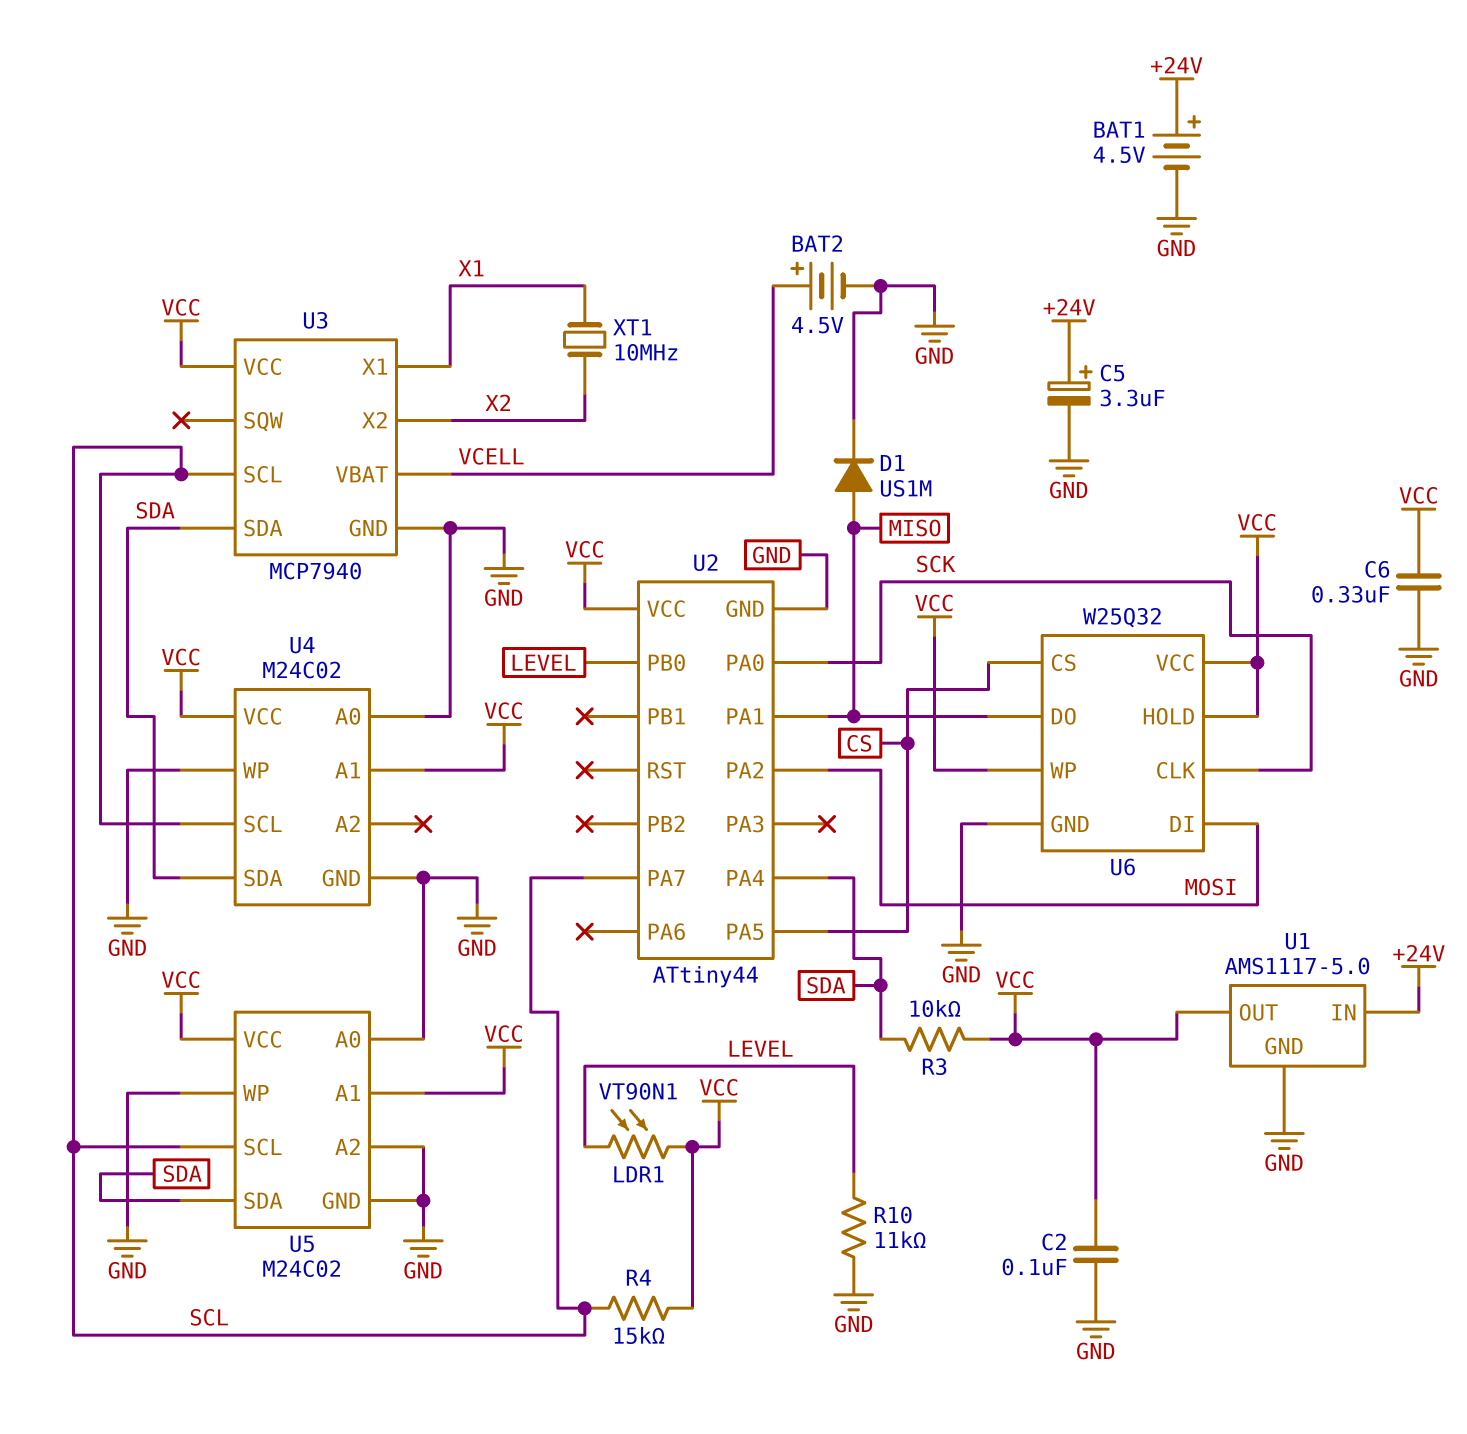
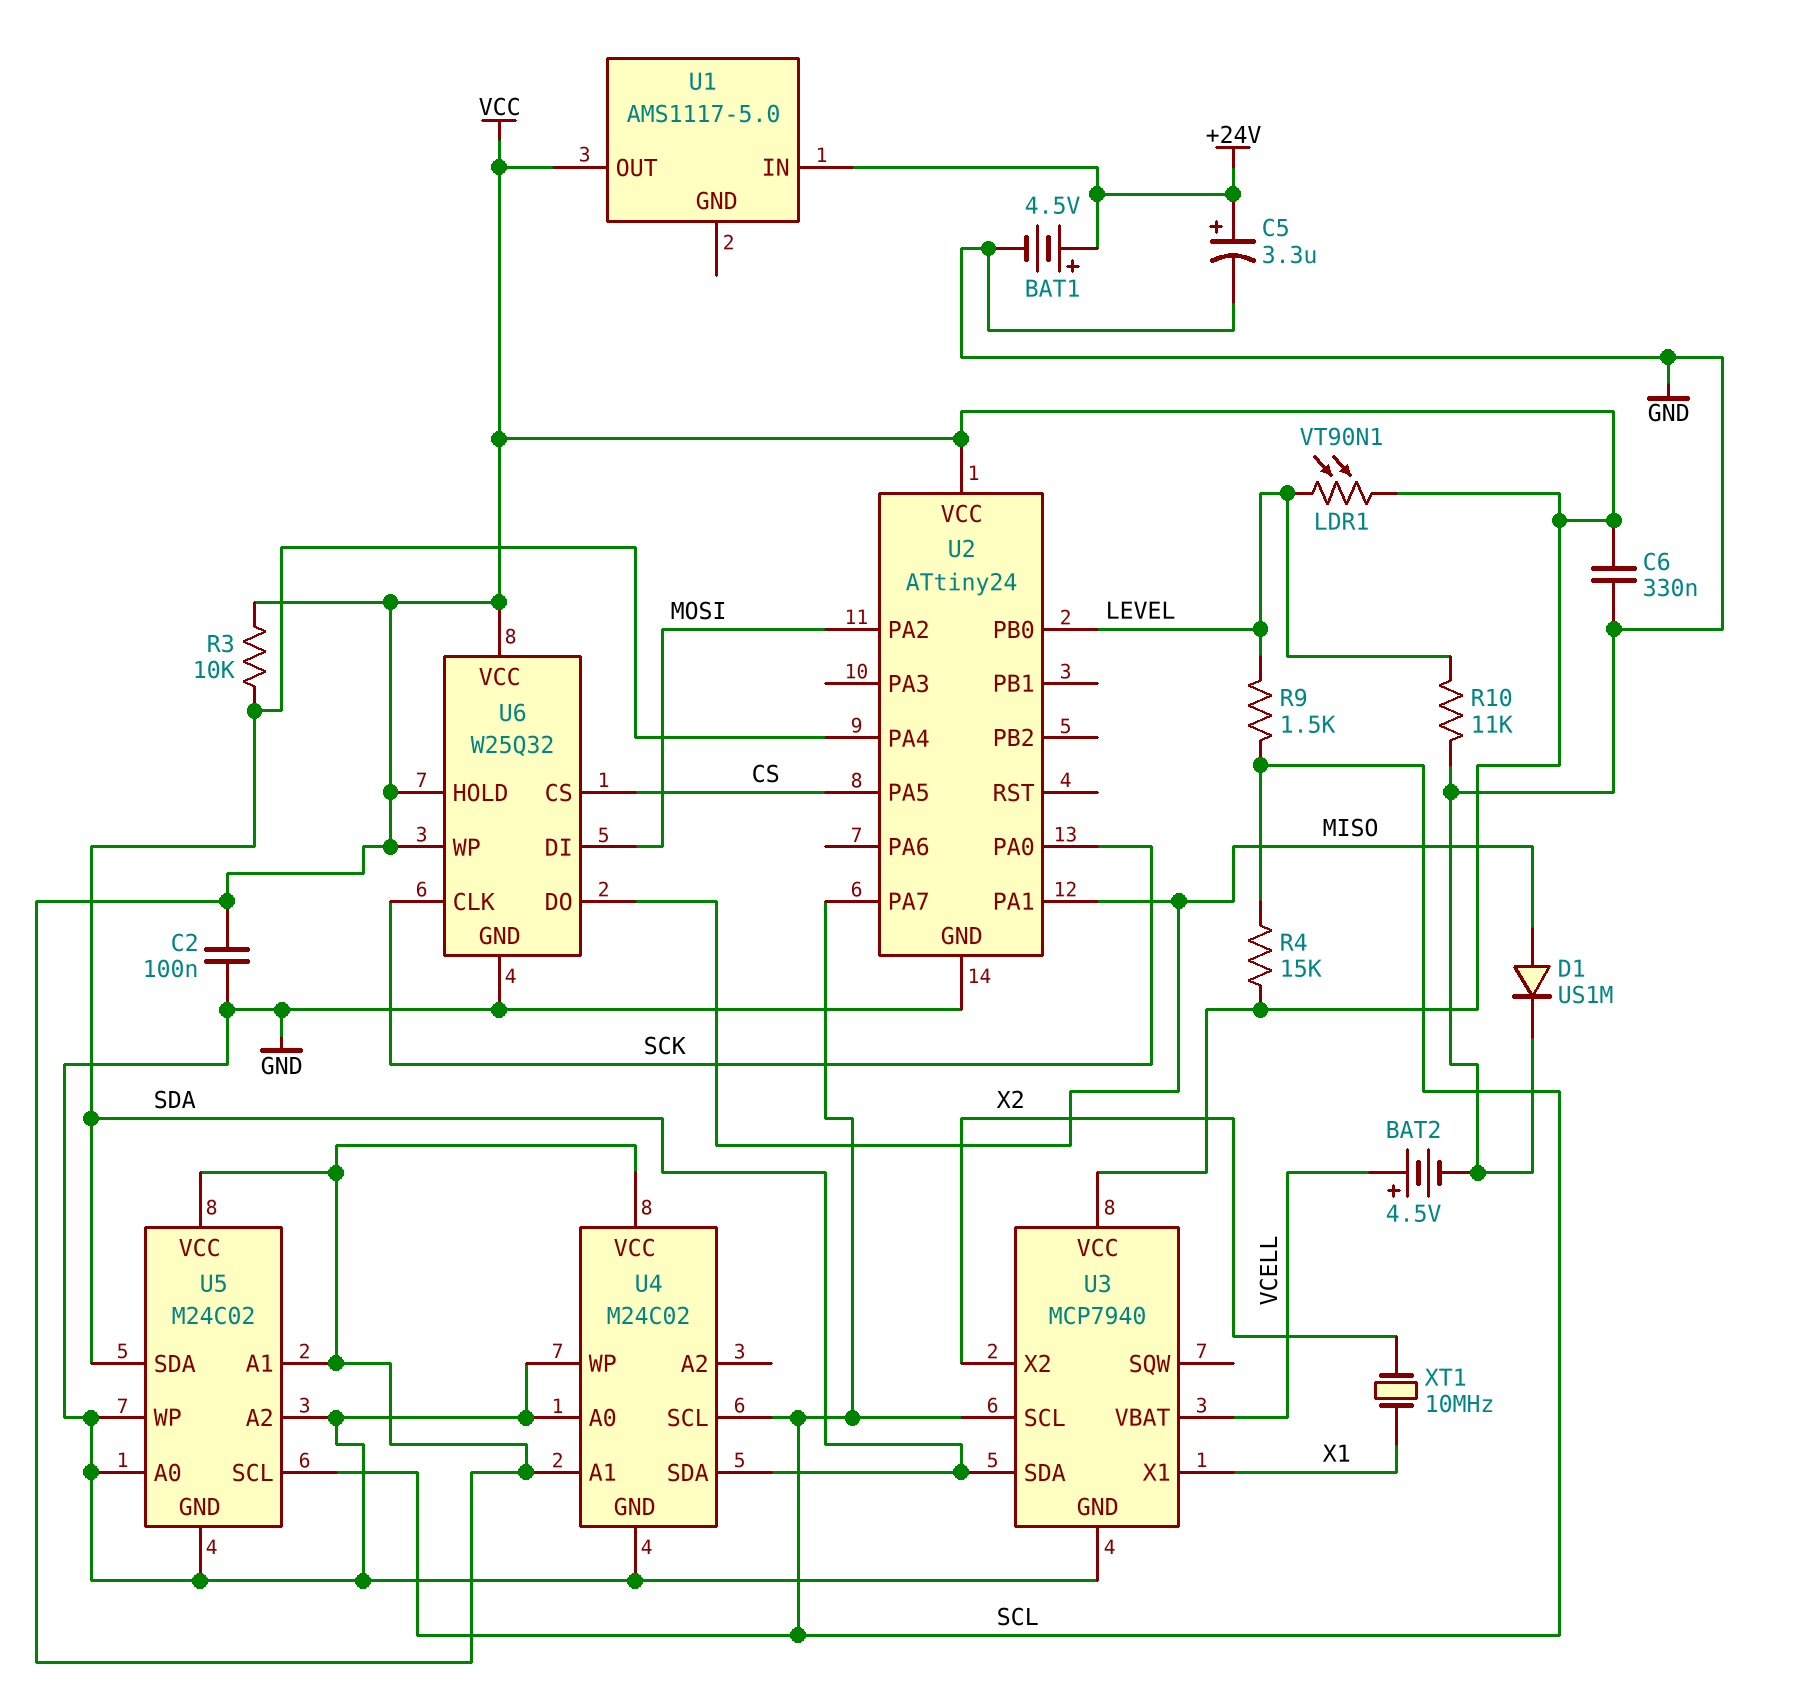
R9: none -> 1.5k (LEVEL, SCL)
U1 pin GND: GND -> none
U2: ATtiny44 -> ATtiny24

